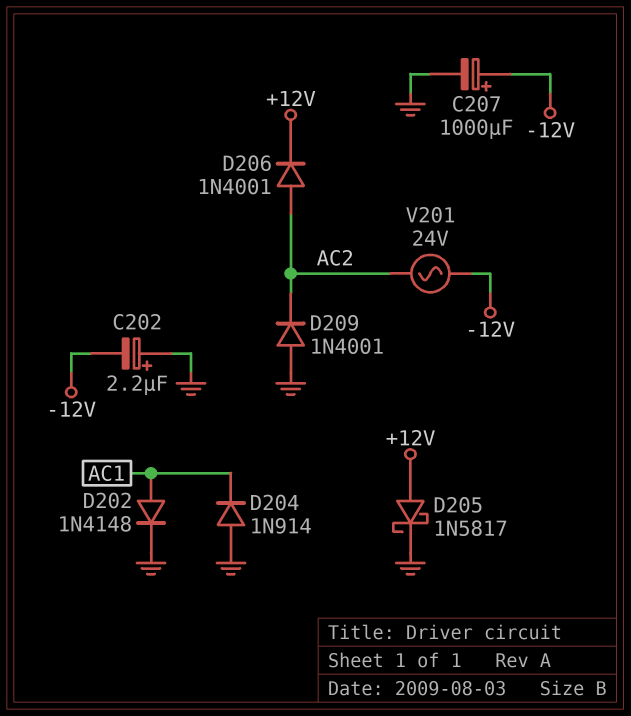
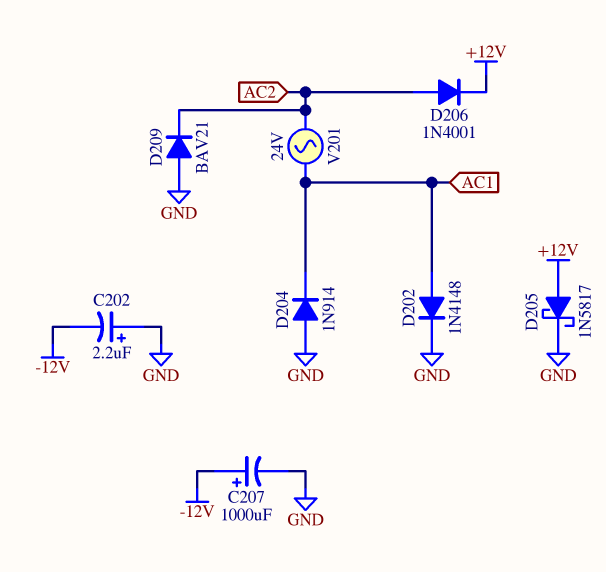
D209: diode 1N4001 (A GND, K AC2) -> diode BAV21 (A GND, K AC2)
V201: AC 24V (-12V, AC2) -> AC 24V (AC1, AC2)

